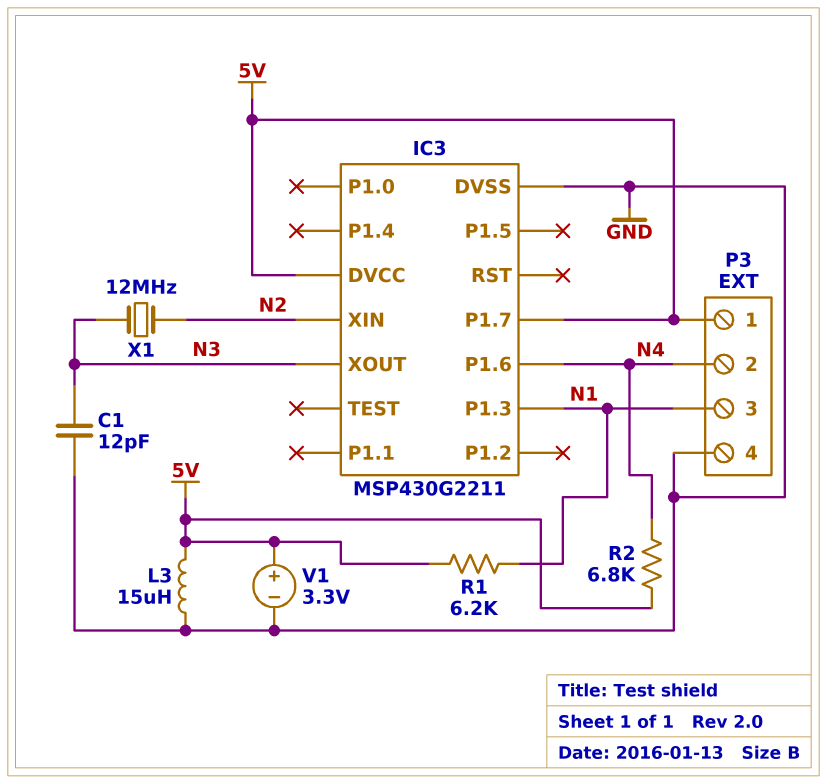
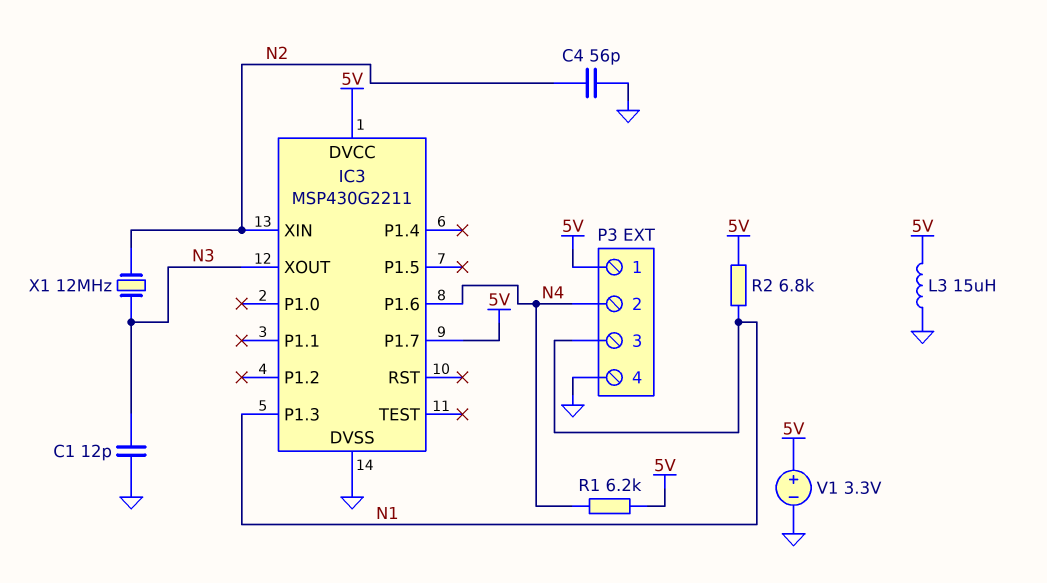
C4: none -> 56pF (GND, N2)
R1: 6.2k (5V, N1) -> 6.2k (5V, N4)
R2: 6.8k (5V, N4) -> 6.8k (5V, N1)

